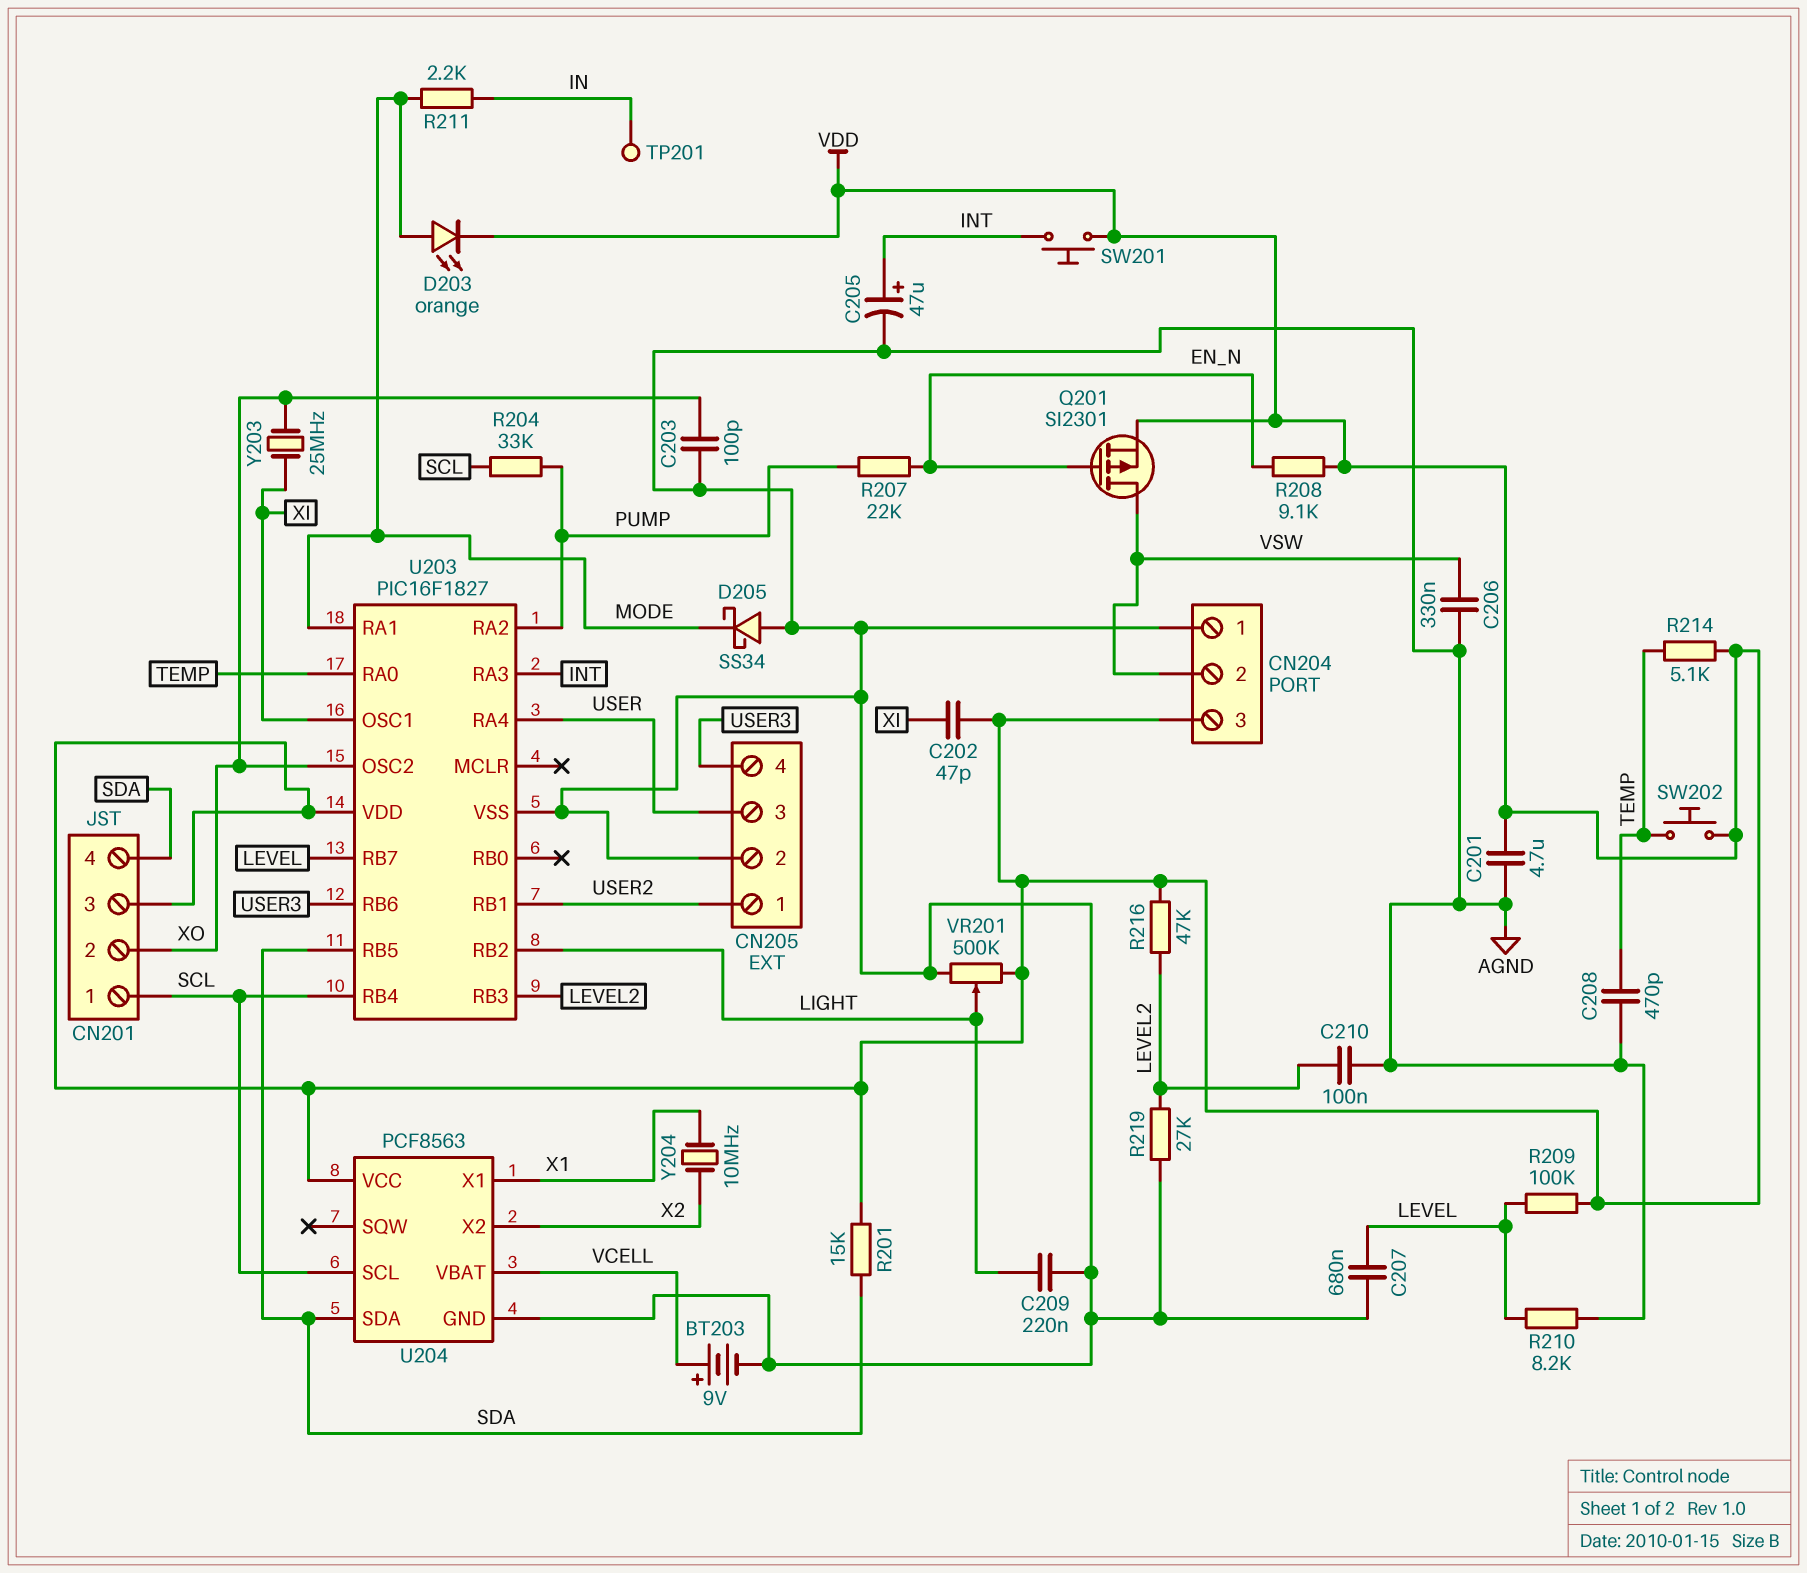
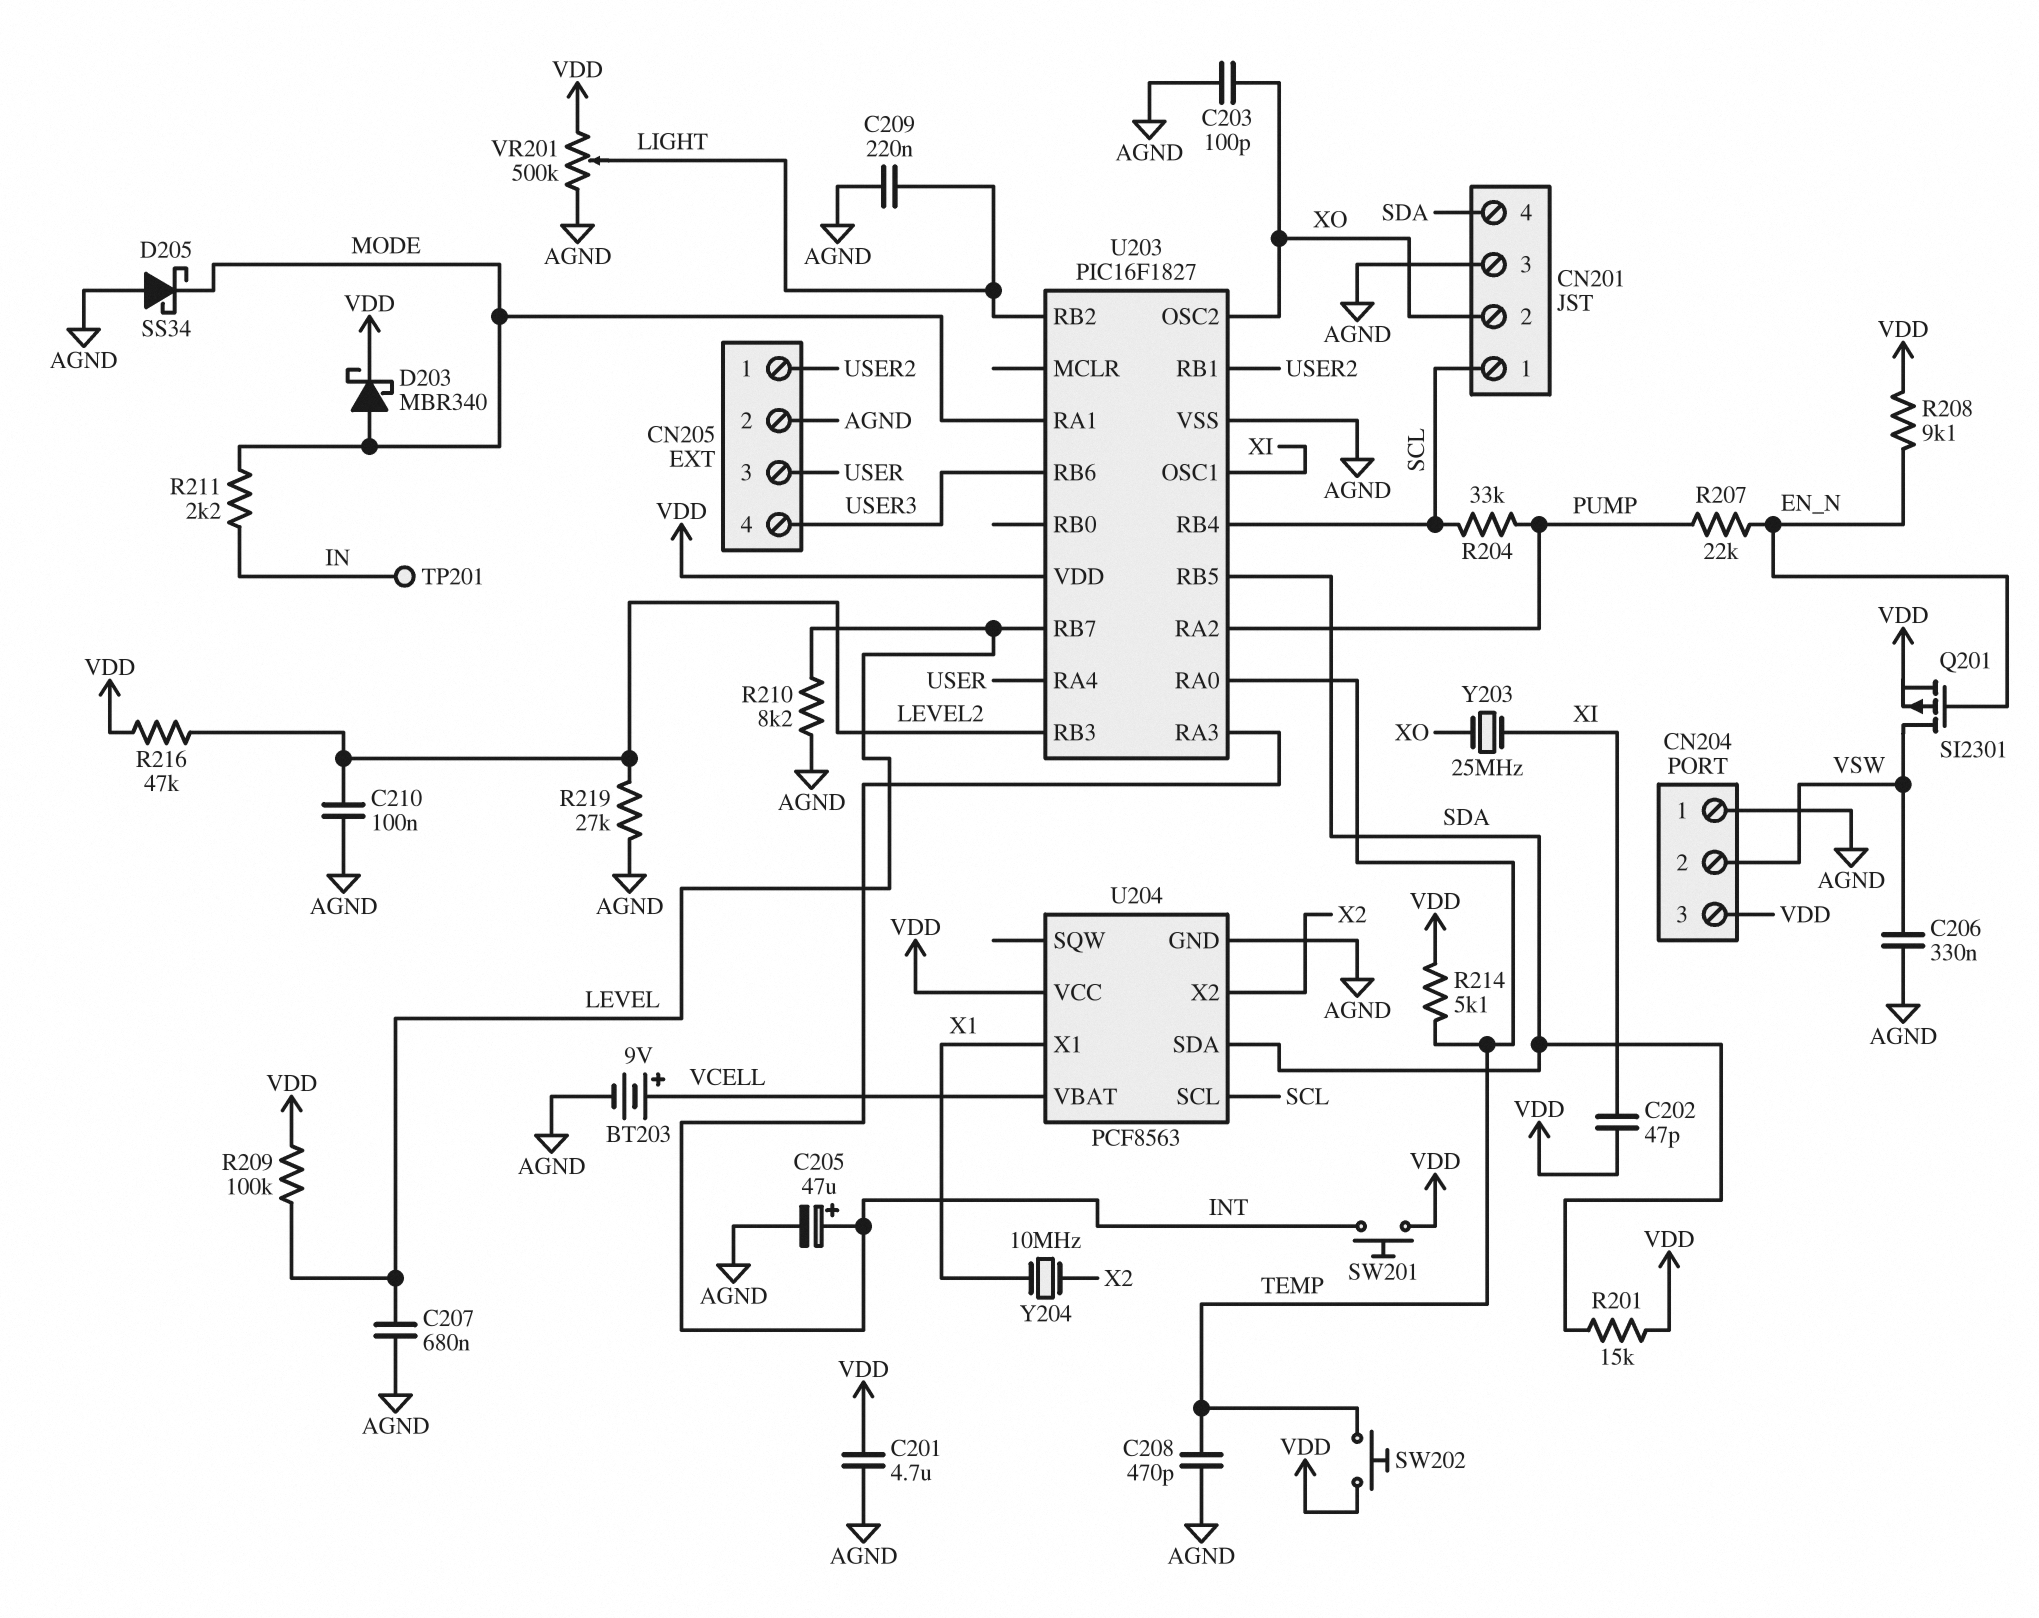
CN201 pin 3: VDD -> AGND
D203: LED orange (A MODE, K VDD) -> schottky MBR340 (A MODE, K VDD)

